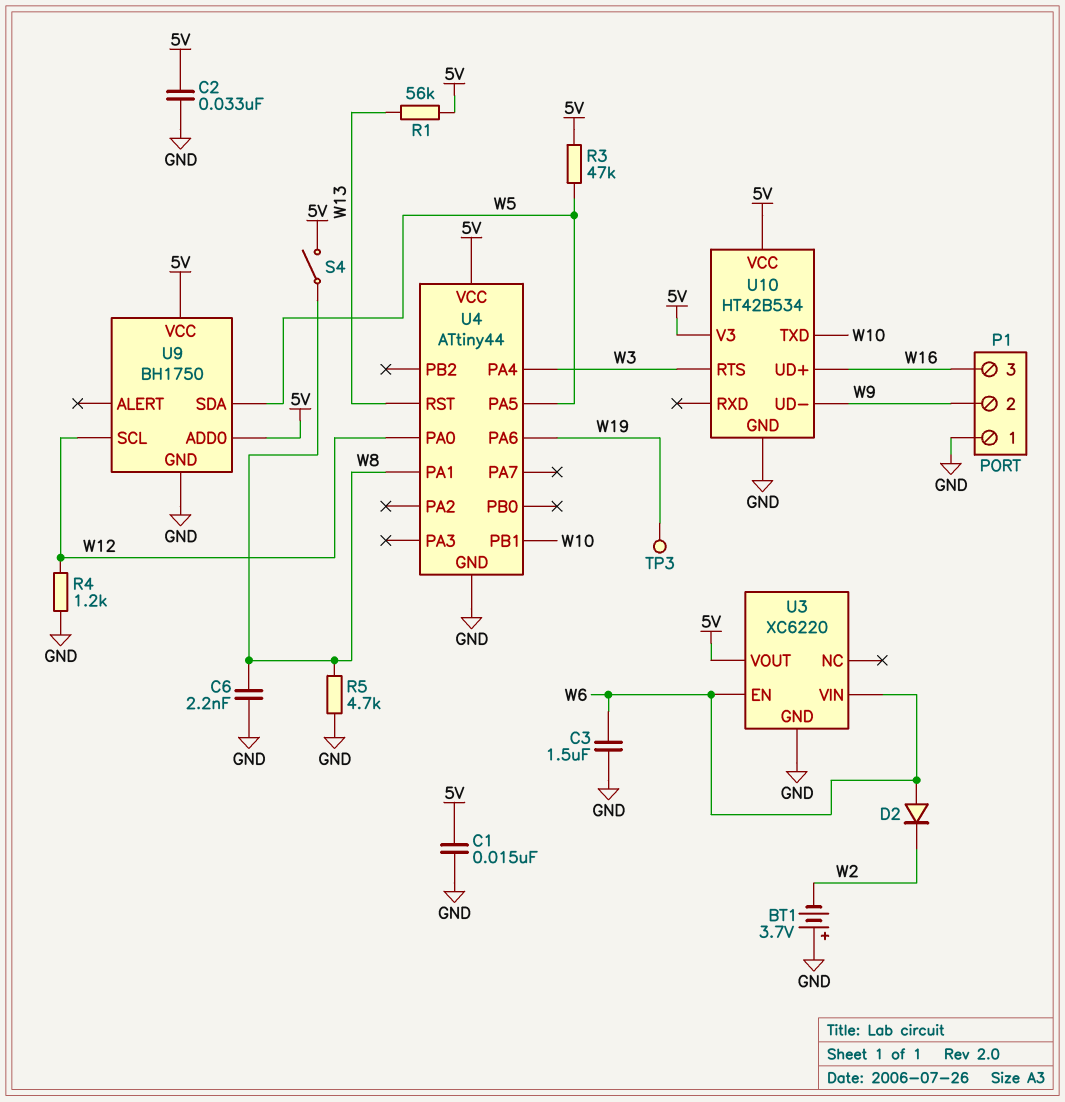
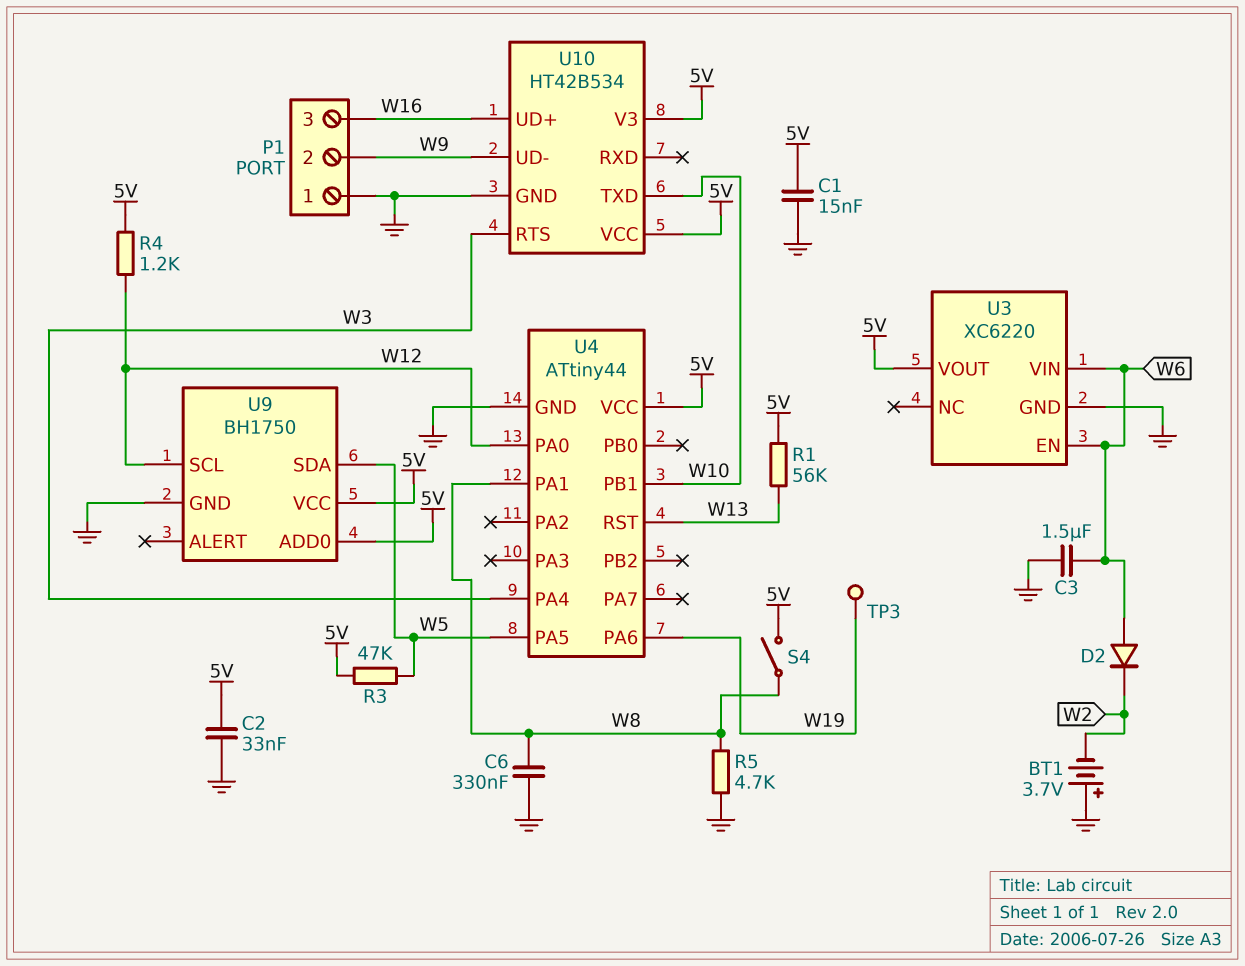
C6: 2.2nF (GND, W8) -> 330nF (GND, W8)
R4: 1.2k (GND, W12) -> 1.2k (5V, W12)

